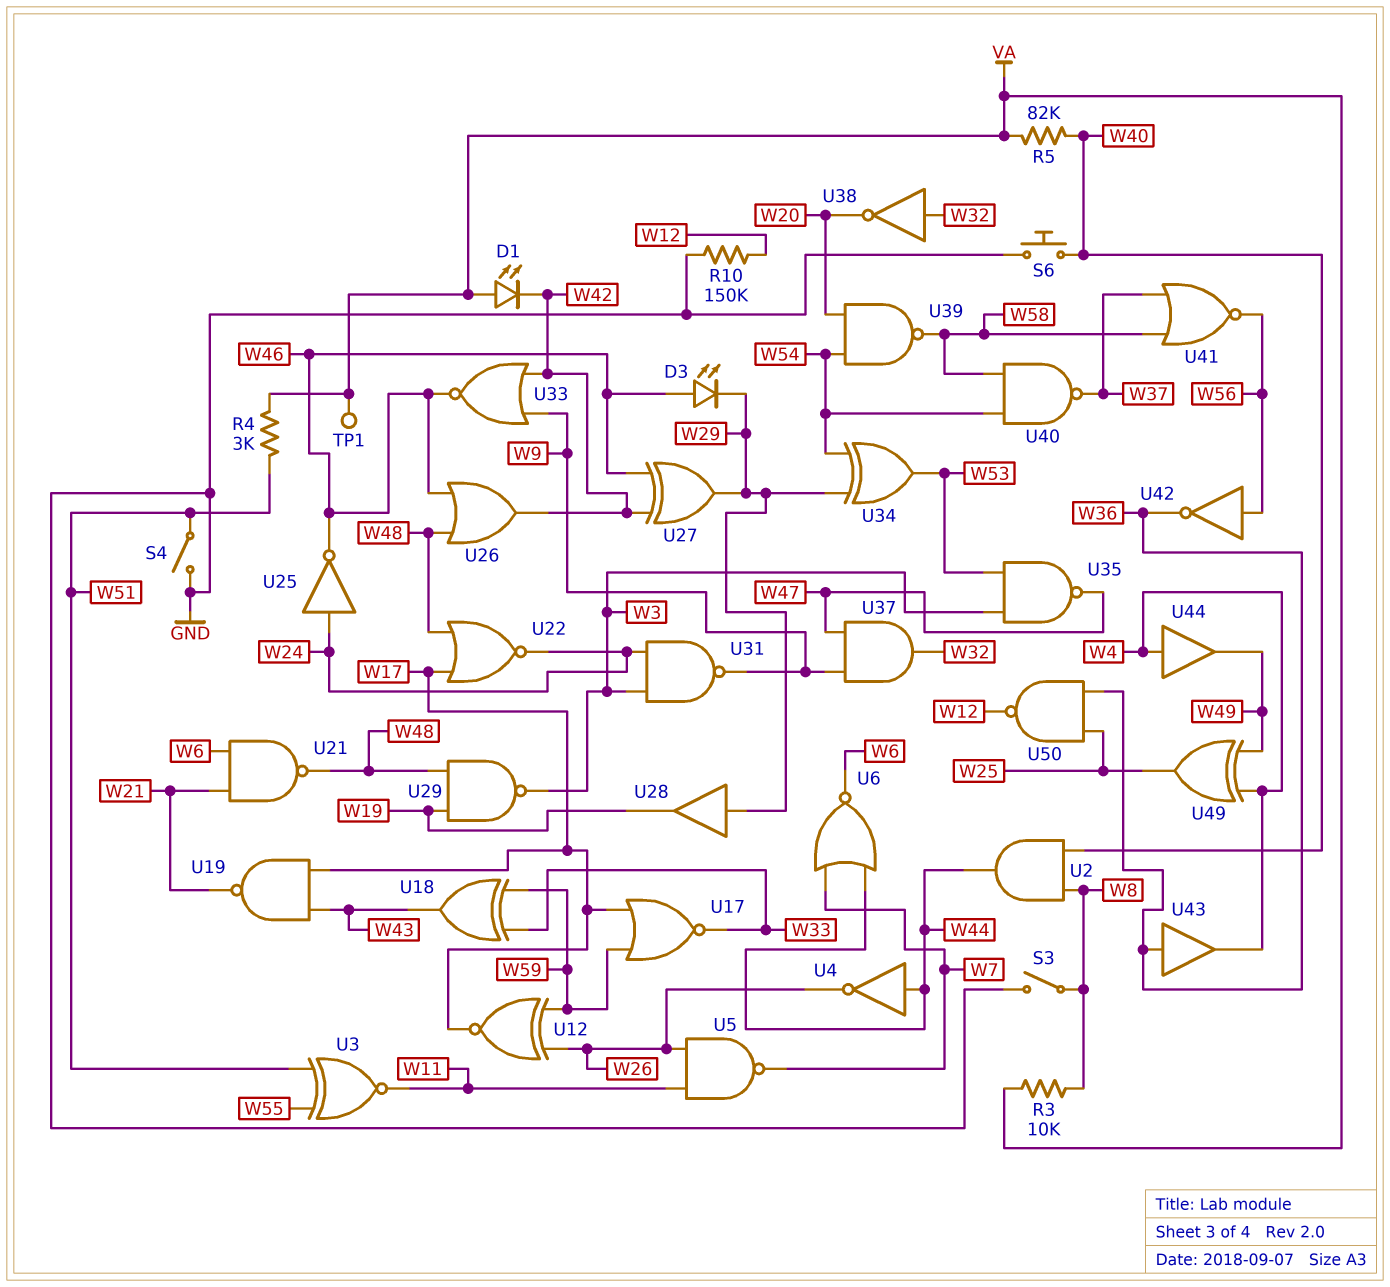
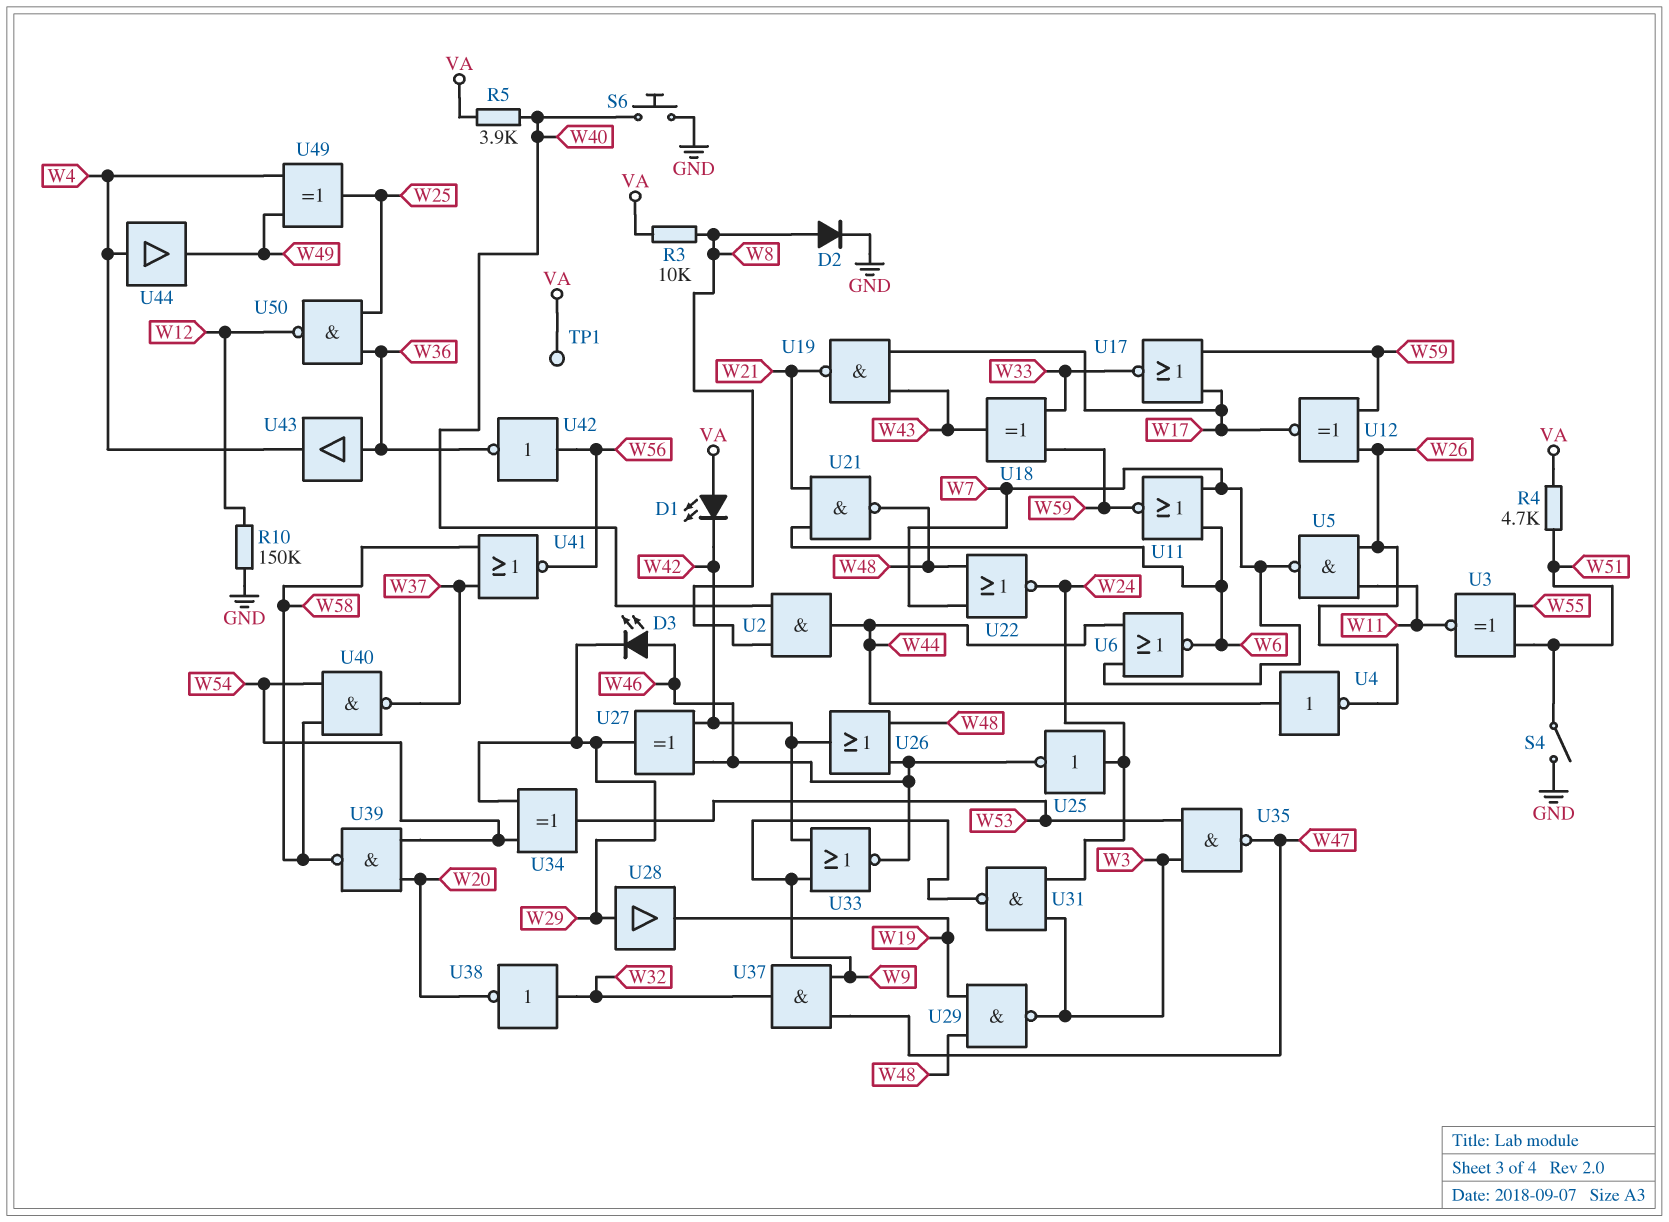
D2: none -> diode (A W8, K GND)
R4: 3k (VA, W51) -> 4.7k (VA, W51)
R5: 82k (VA, W40) -> 3.9k (VA, W40)
S3: switch (GND, W8) -> none
U11: none -> NOR (in W6, in W7, out W59)
U22: NOR (in W17, in W48, out W24) -> NOR (in W7, in W48, out W24)

